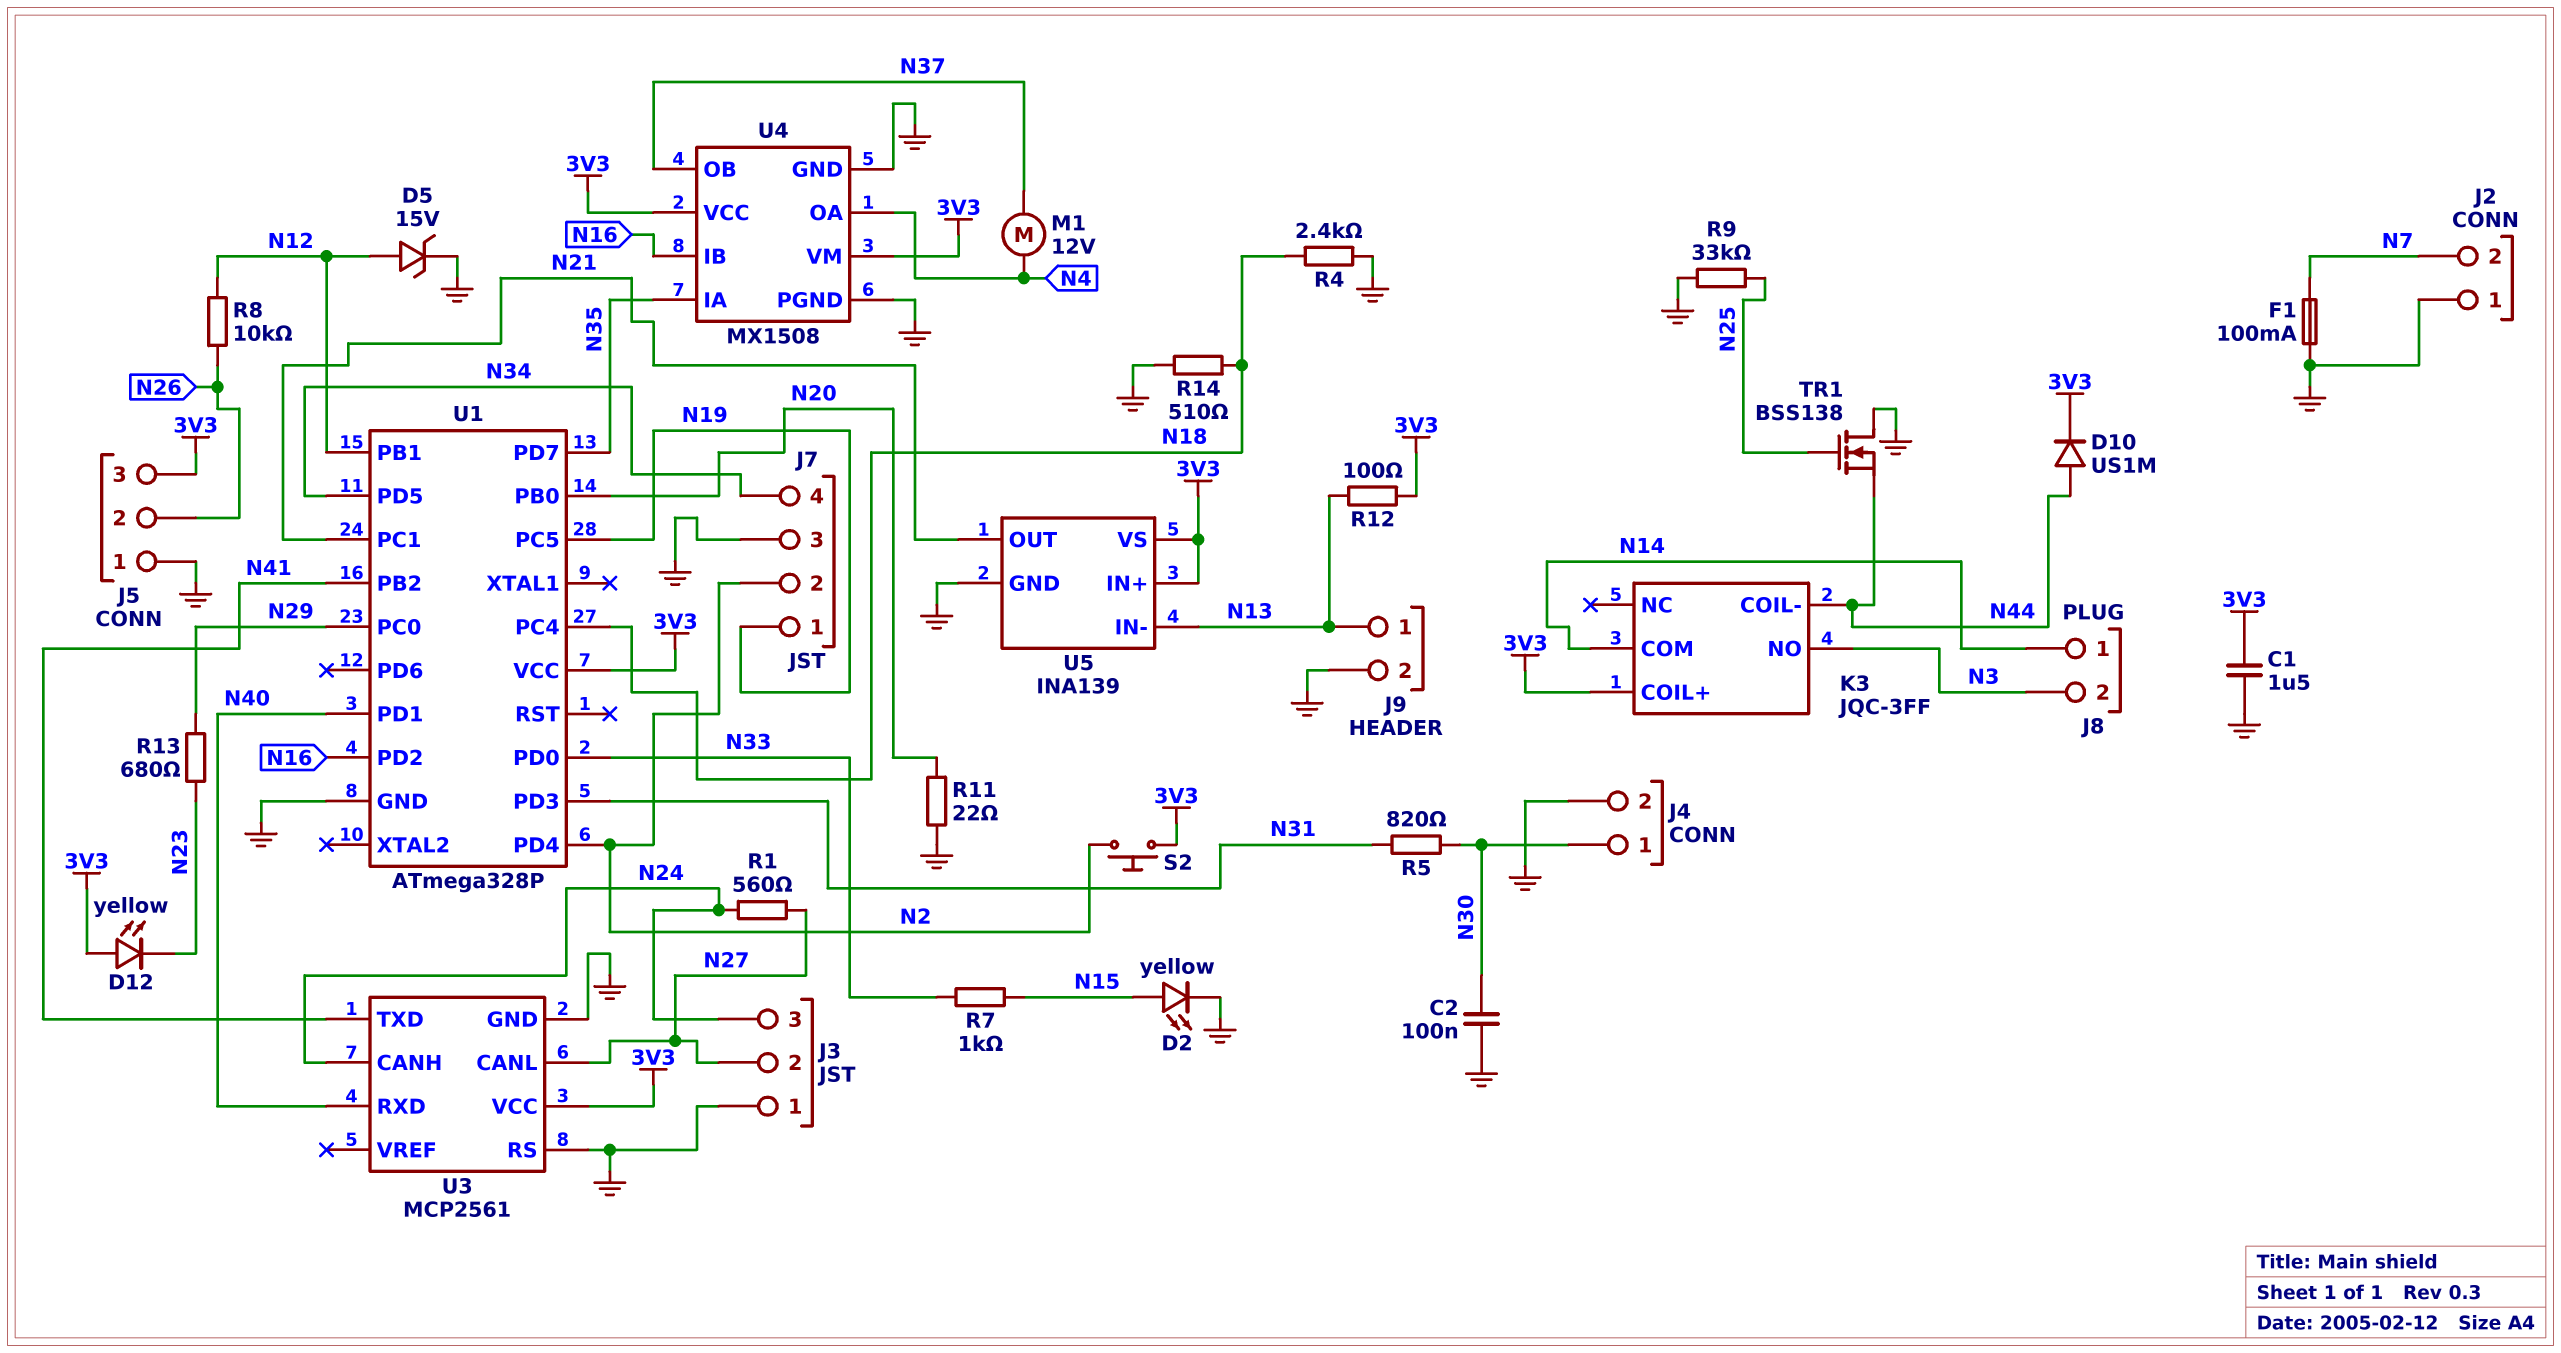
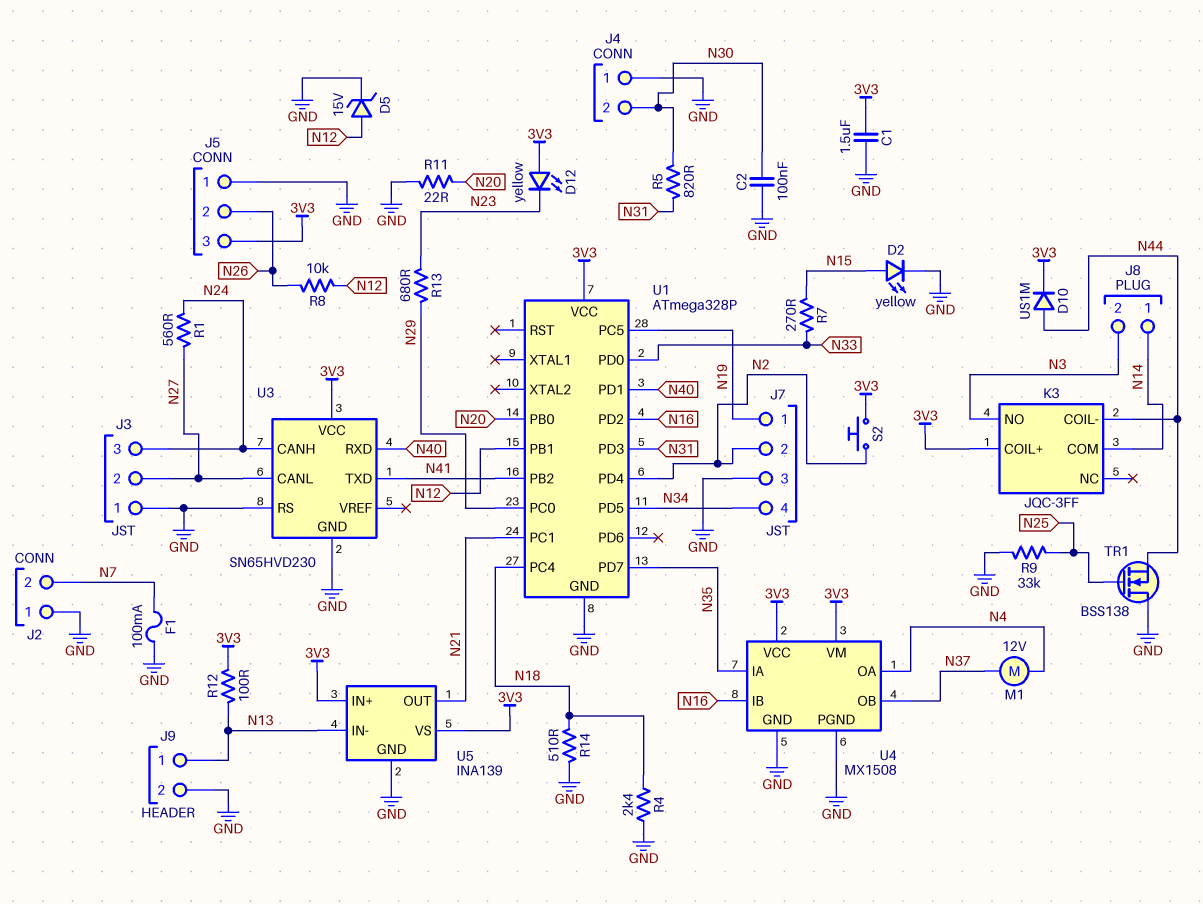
J4 pin 1: N30 -> GND
J4 pin 2: GND -> N30
R7: 1k (N15, N33) -> 270 (N15, N33)
U3: MCP2561 -> SN65HVD230

